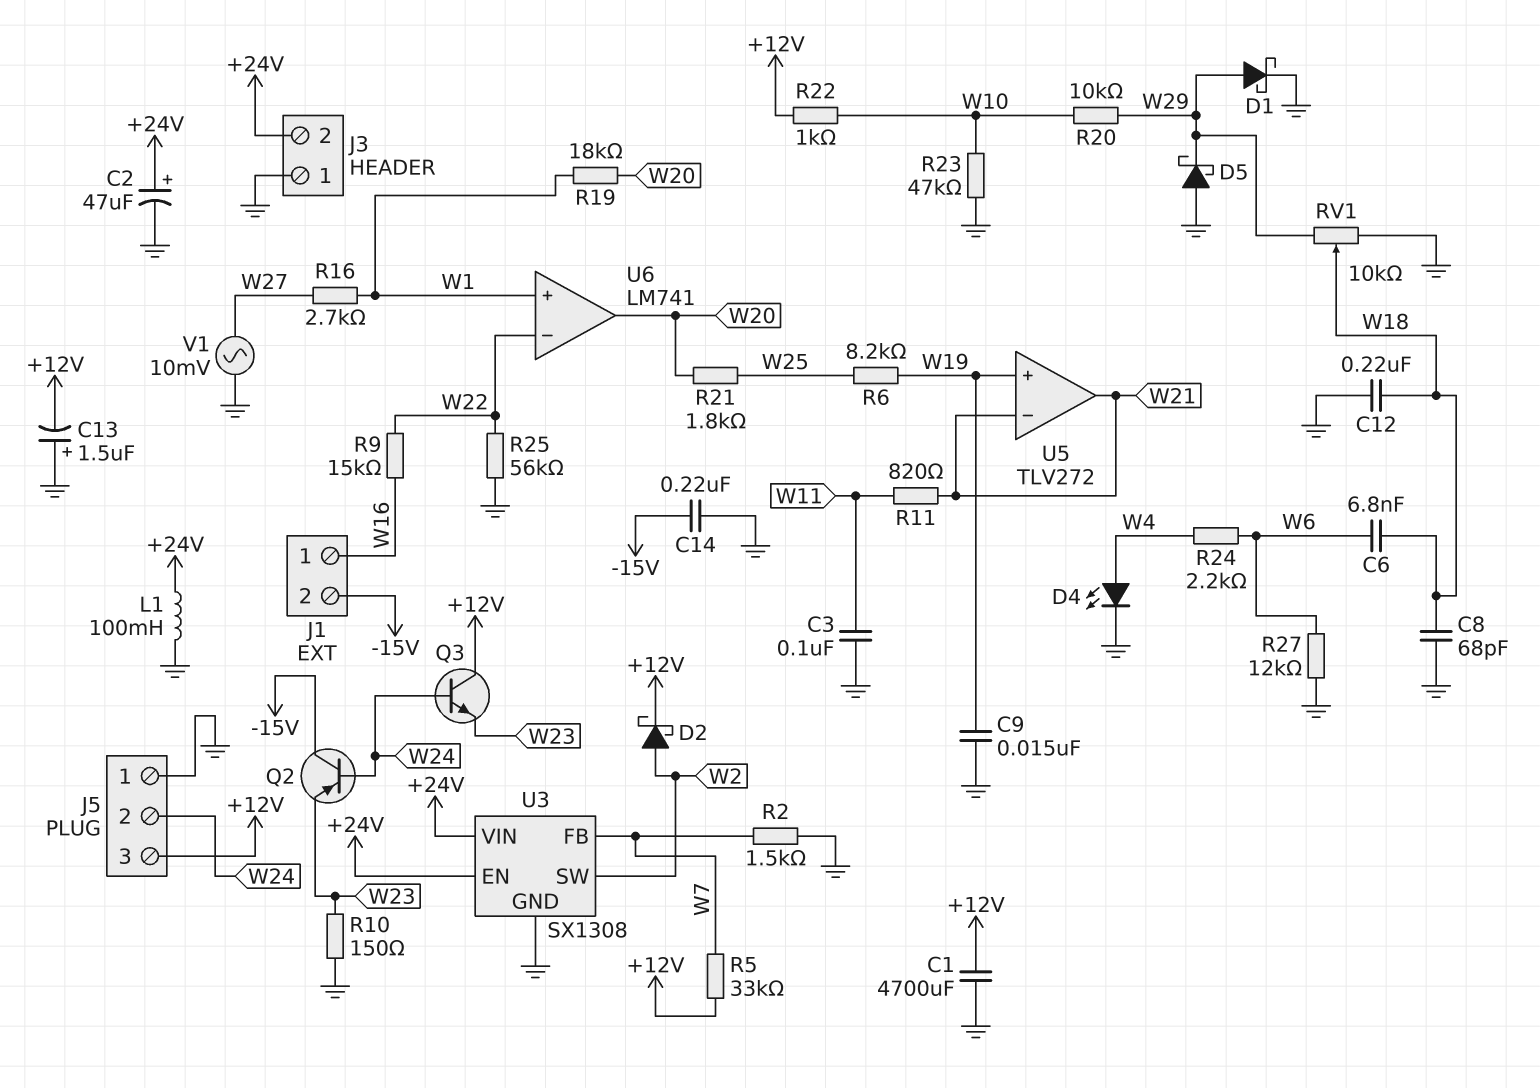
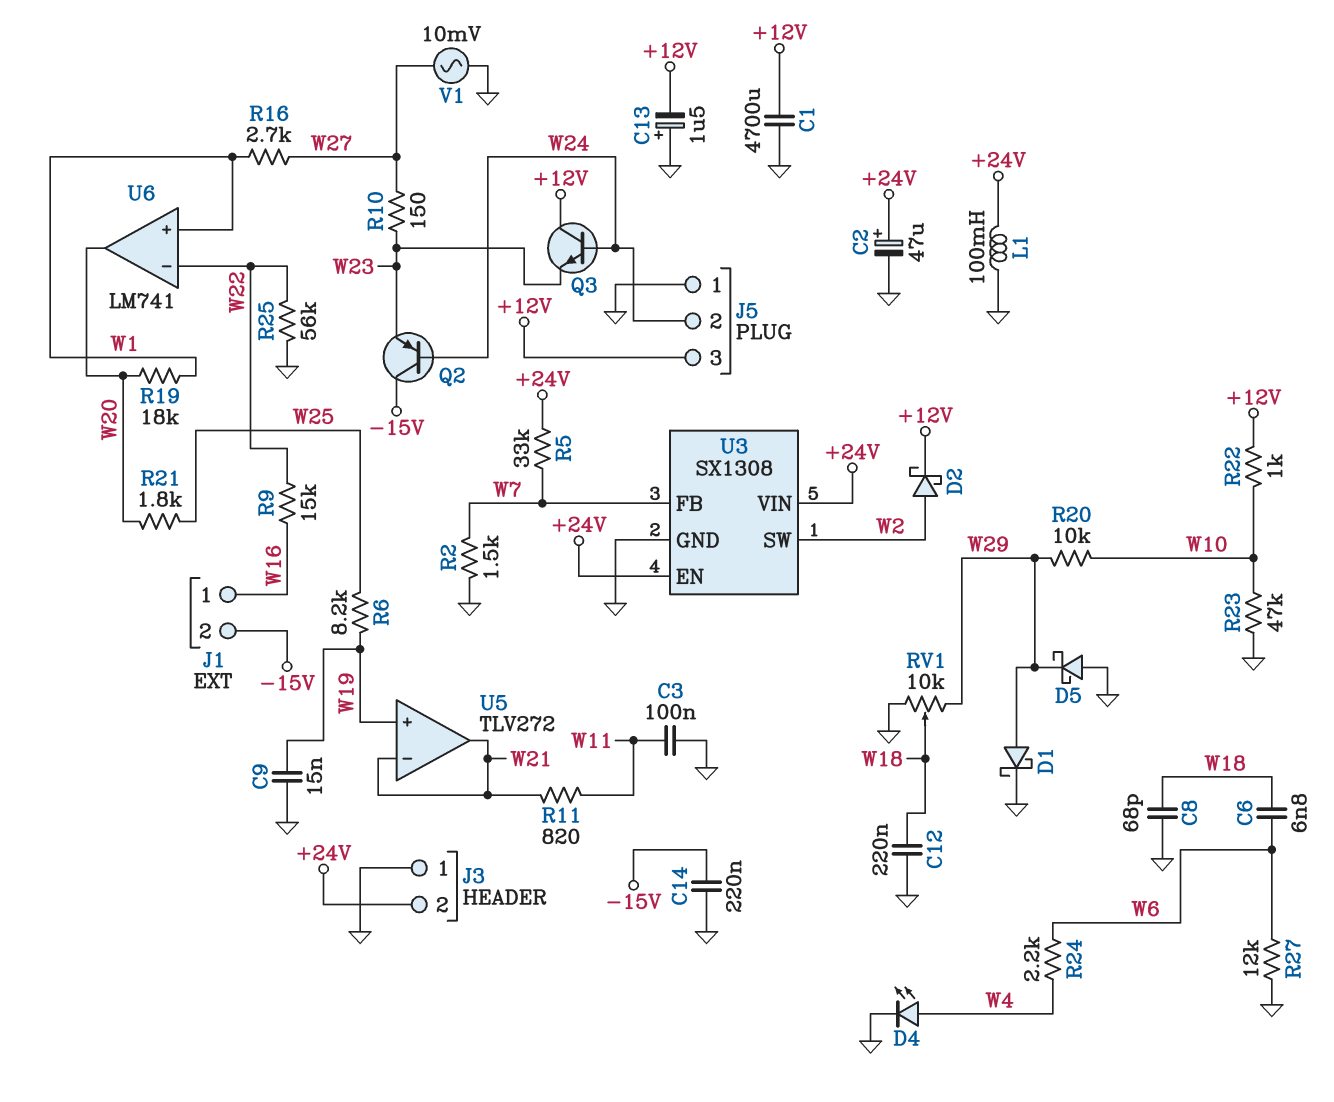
R5: 33k (+12V, W7) -> 33k (+24V, W7)
R10: 150 (GND, W23) -> 150 (W23, W27)

